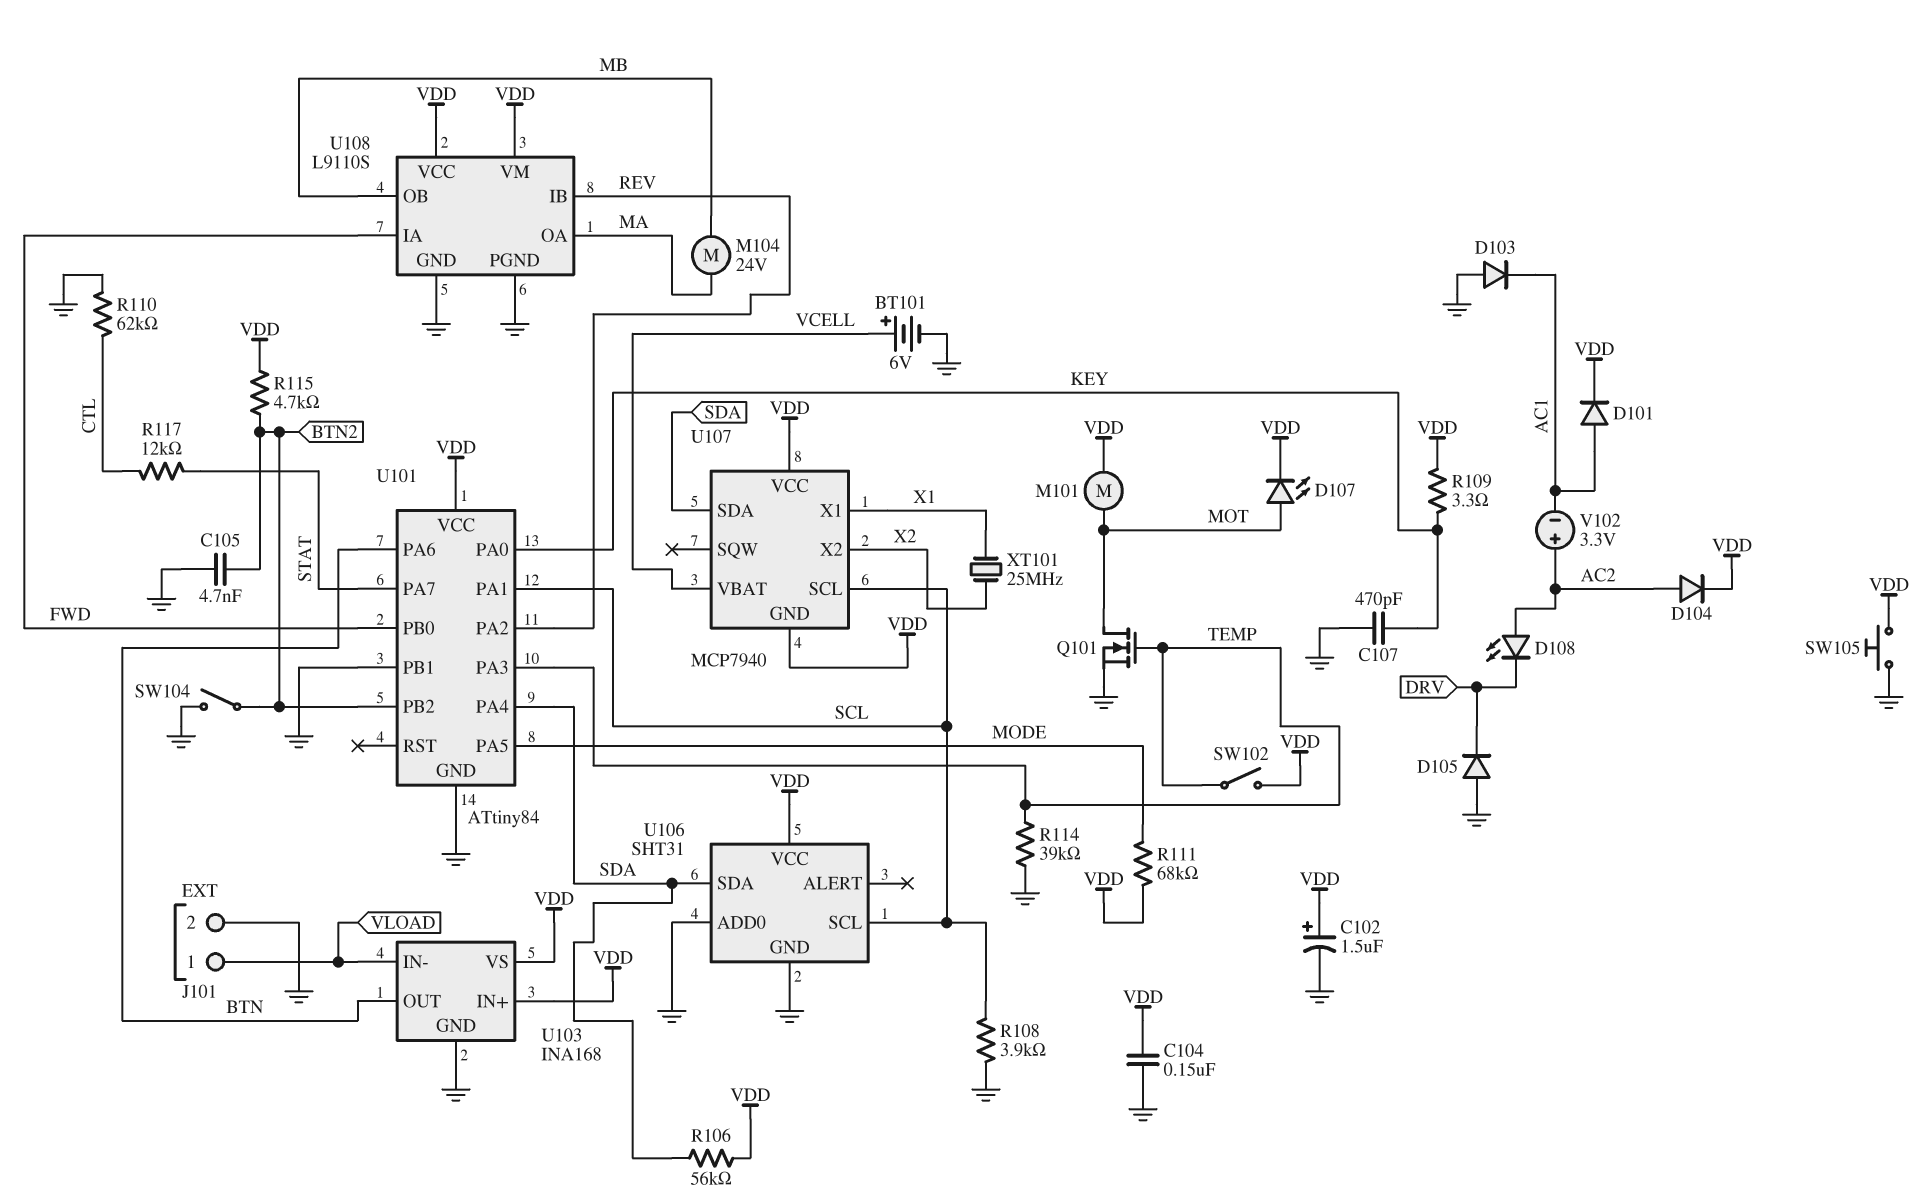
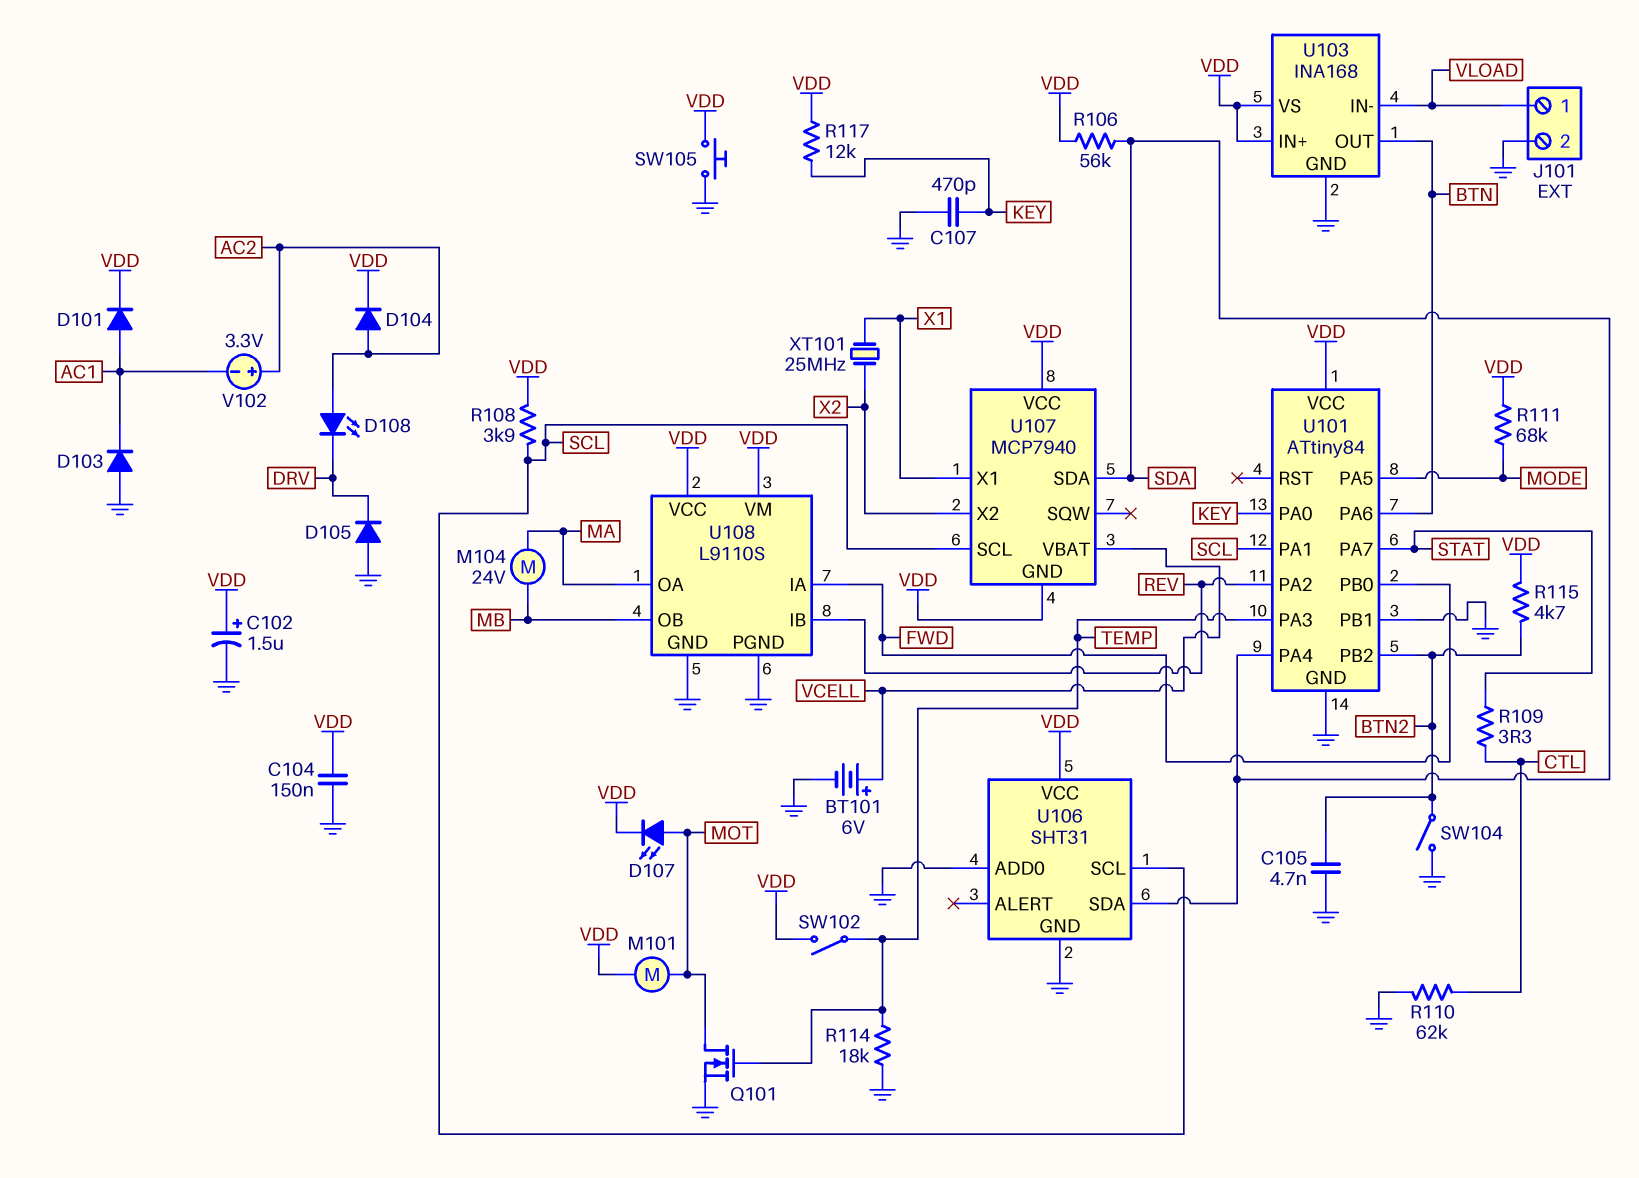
R108: 3.9k (GND, SCL) -> 3.9k (SCL, VDD)
R109: 3.3 (KEY, VDD) -> 3.3 (CTL, STAT)
R114: 39k (GND, TEMP) -> 18k (GND, TEMP)
R117: 12k (CTL, STAT) -> 12k (KEY, VDD)

